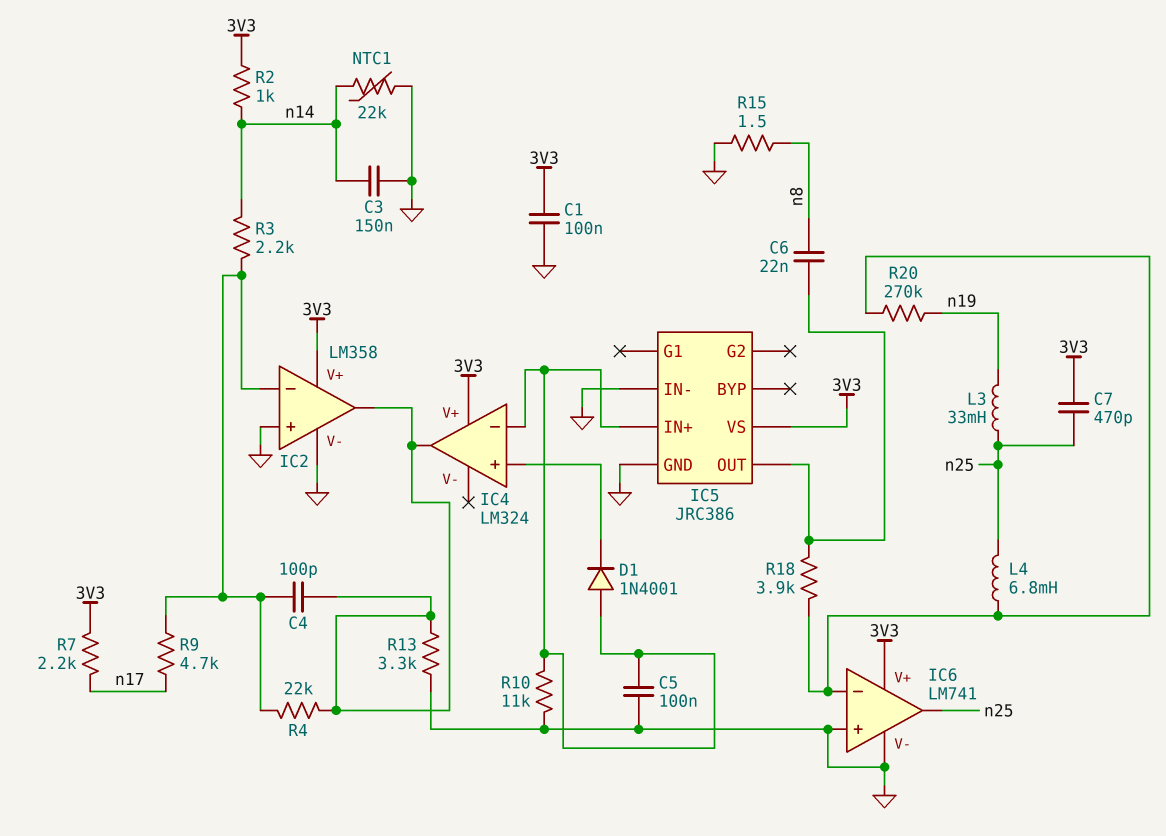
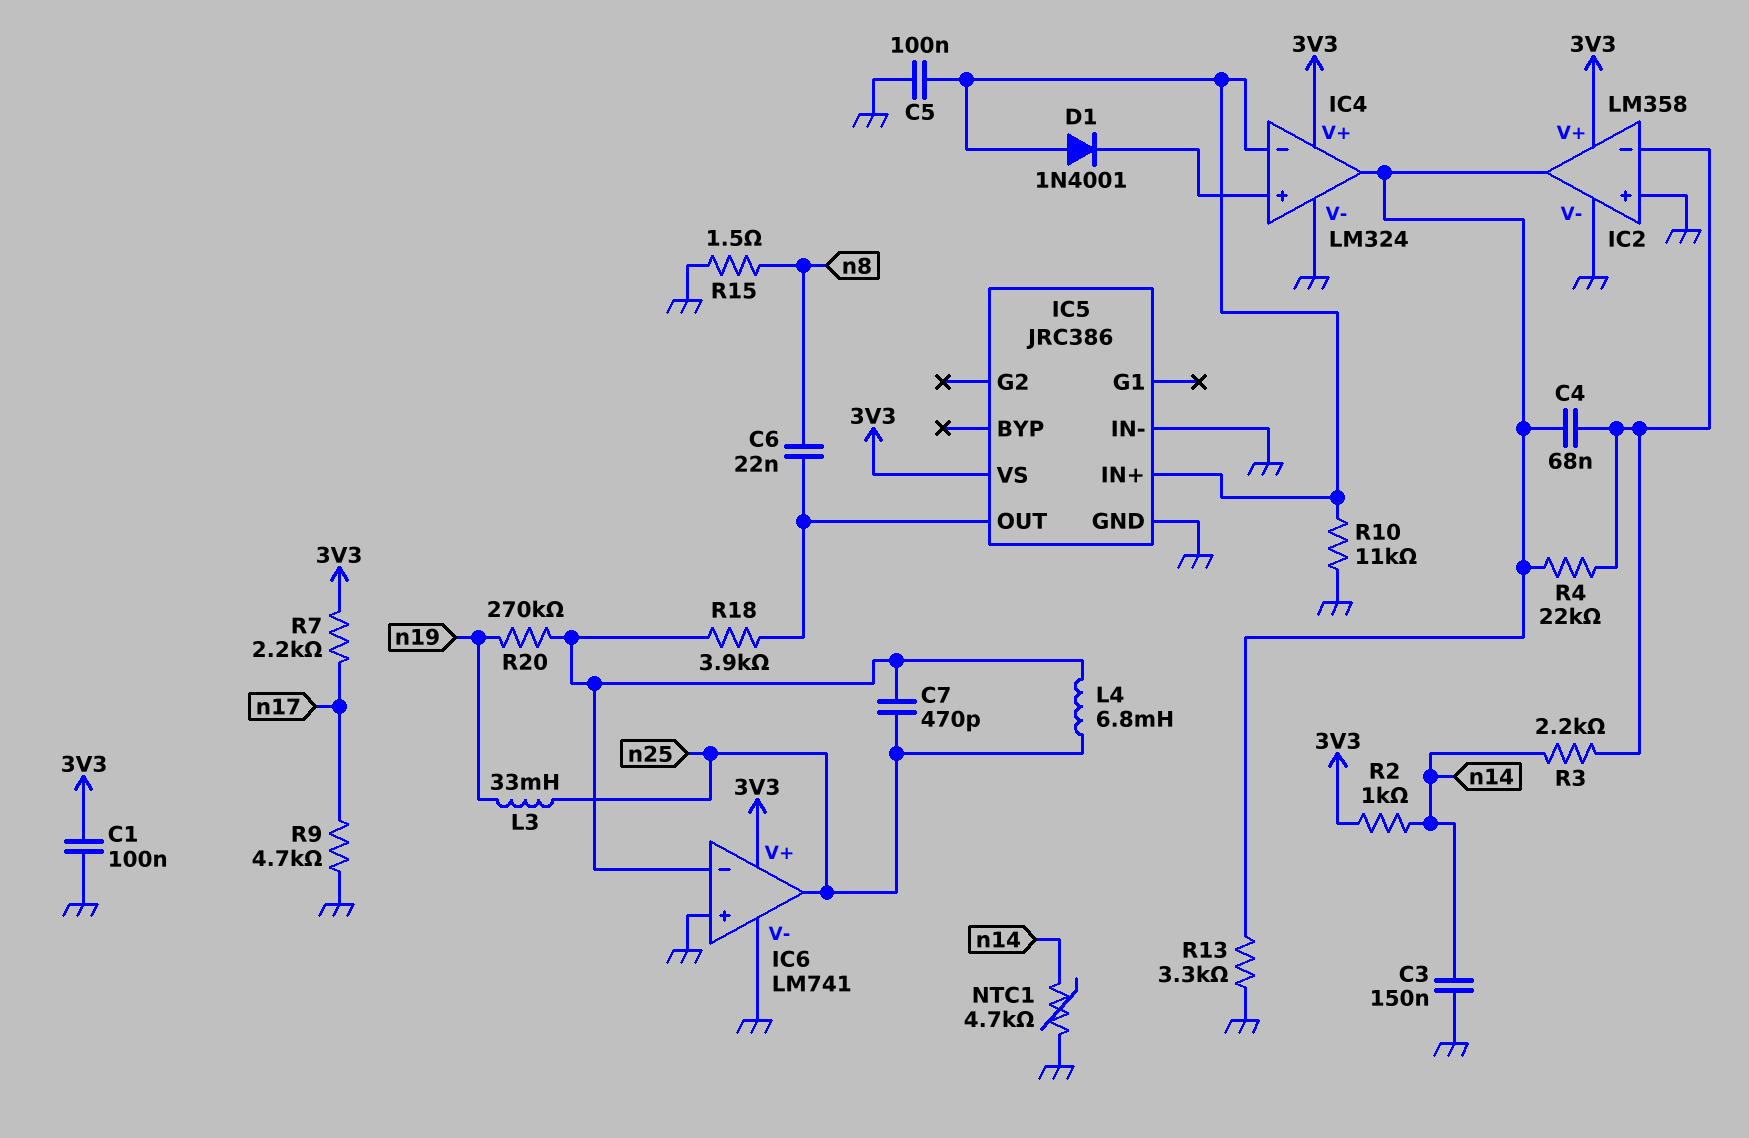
C4: 100pF (IC2/in-, IC2/out) -> 68nF (IC2/in-, IC2/out)
C7: 470pF (3V3, n25) -> 470pF (IC6/in-, n25)
IC4 pin V-: none -> GND
NTC1: 22k (GND, n14) -> 4.7k (GND, n14)
R9: 4.7k (IC2/in-, n17) -> 4.7k (GND, n17)

